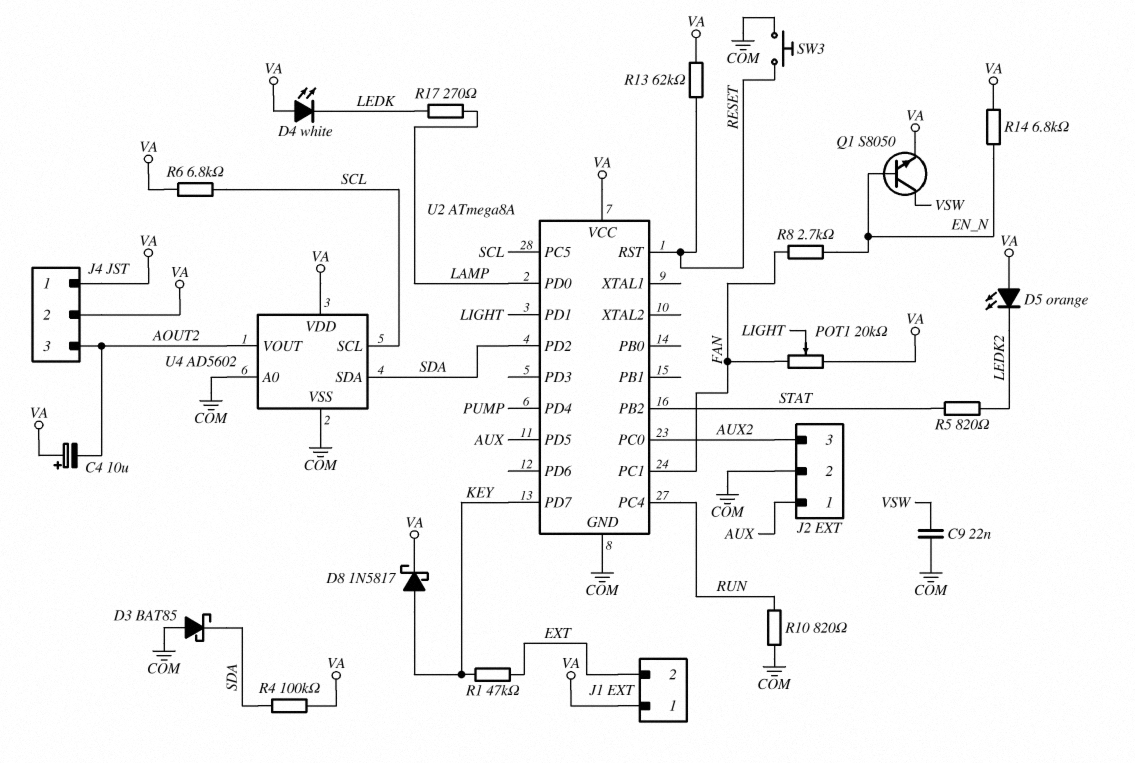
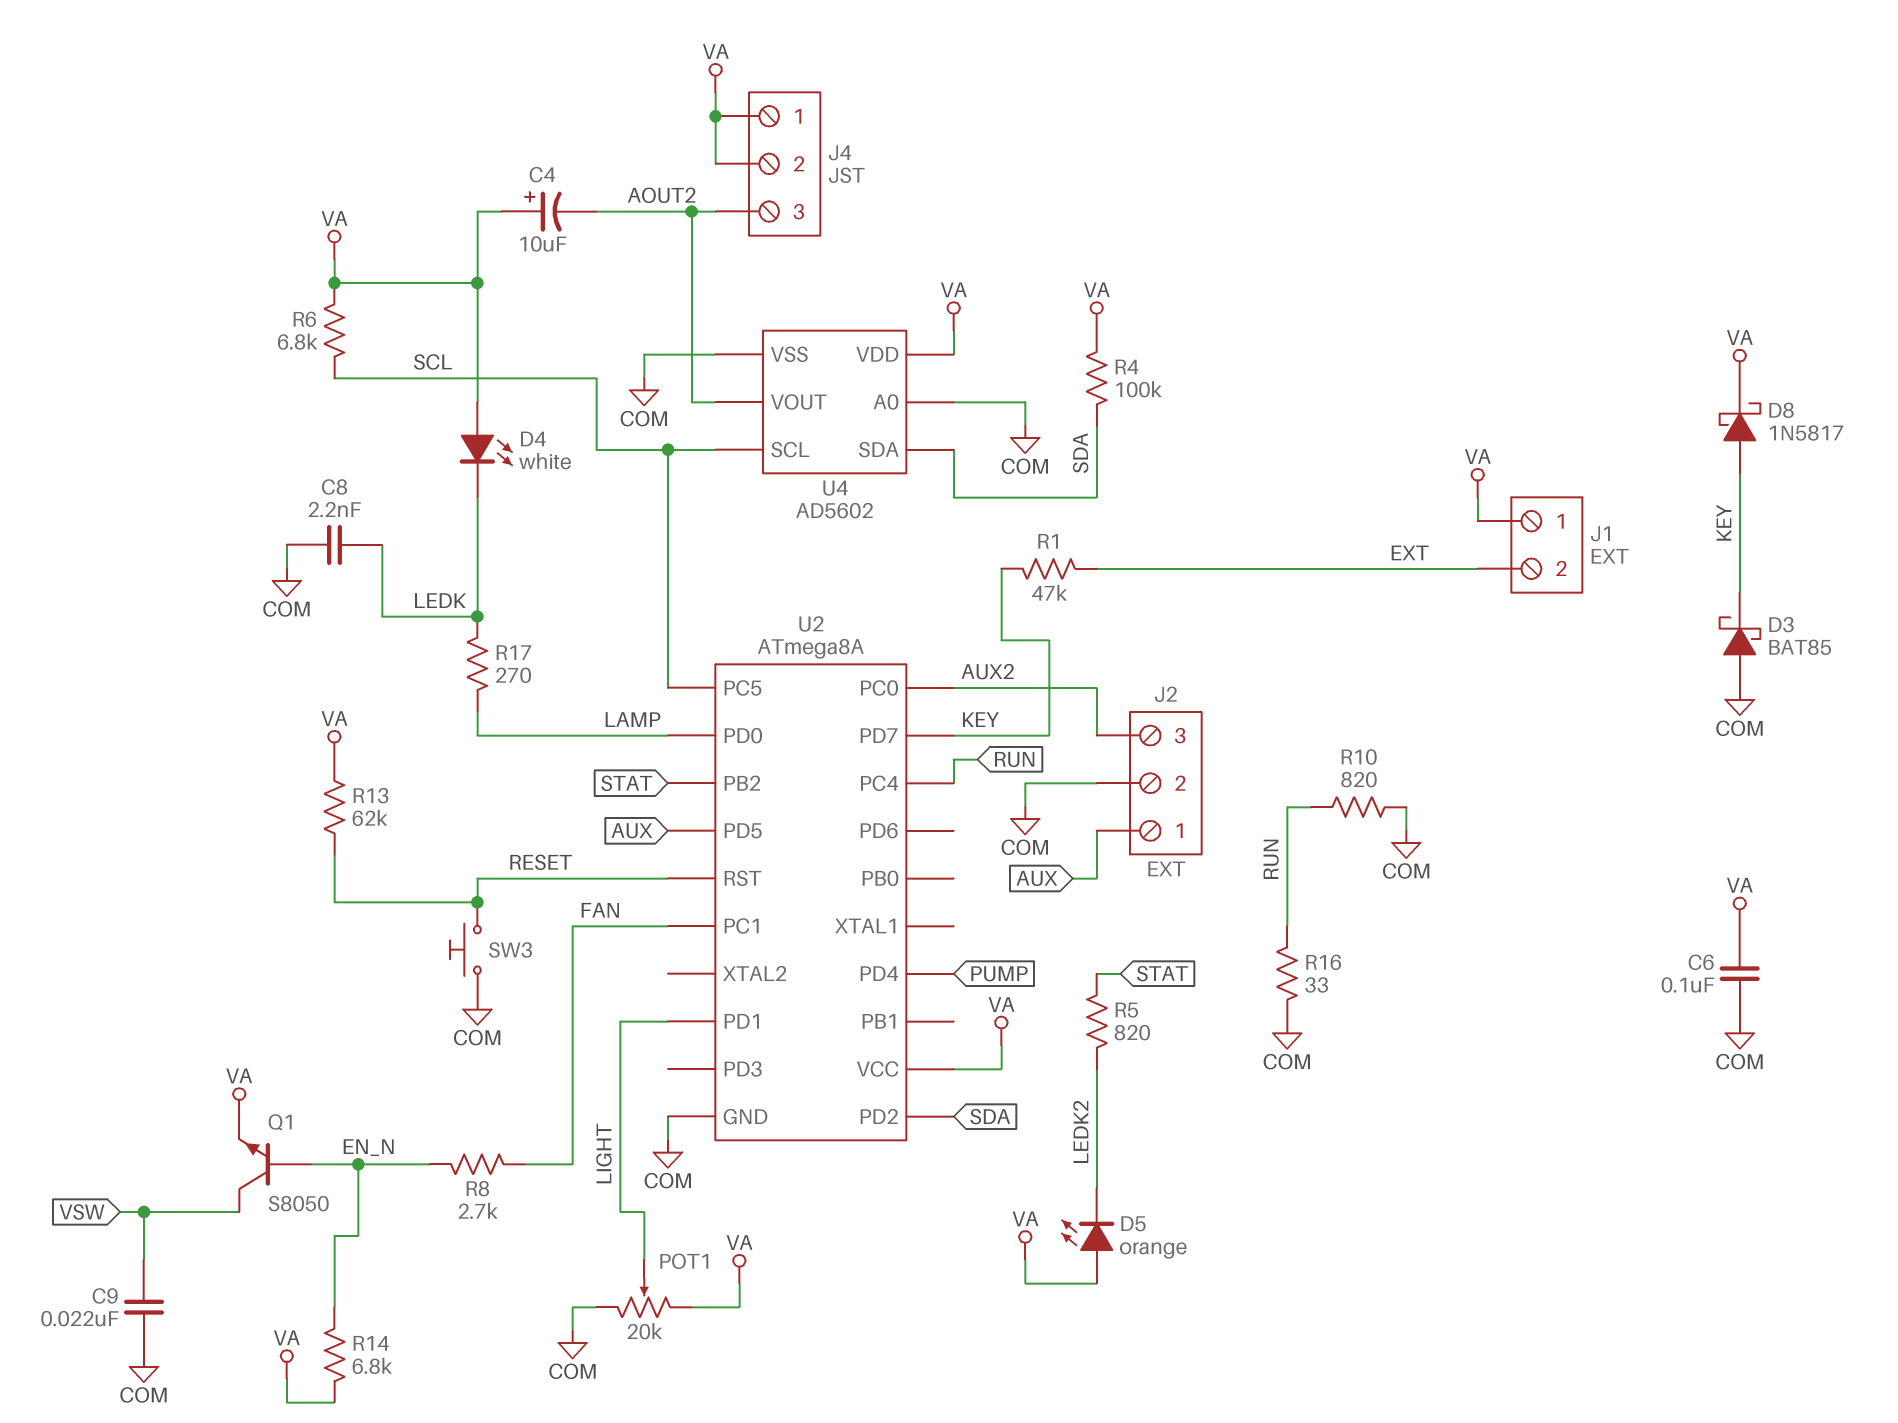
C6: none -> 100nF (COM, VA)
C8: none -> 2.2nF (COM, LEDK)
D3: schottky BAT85 (A COM, K SDA) -> schottky BAT85 (A COM, K KEY)
POT1: 20k (FAN, VA, wiper LIGHT) -> 20k (COM, VA, wiper LIGHT)
R16: none -> 33 (COM, RUN)

